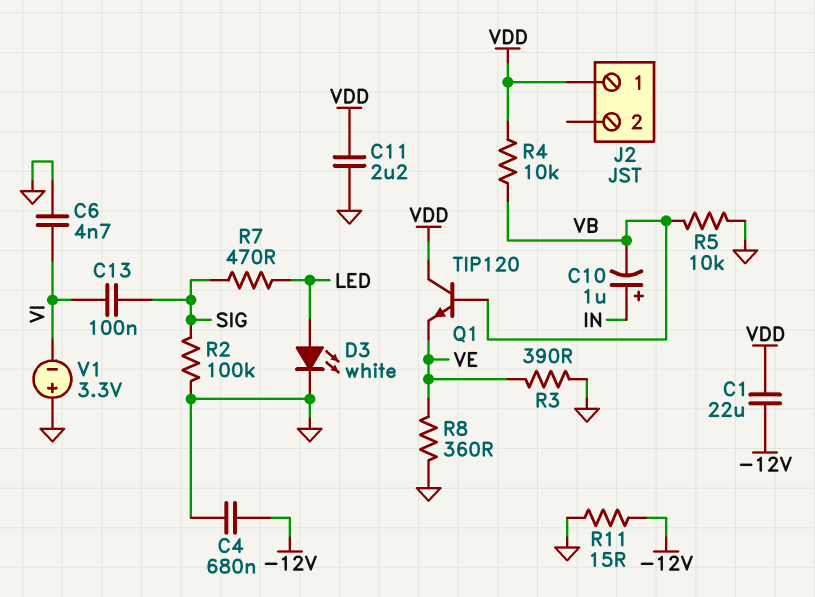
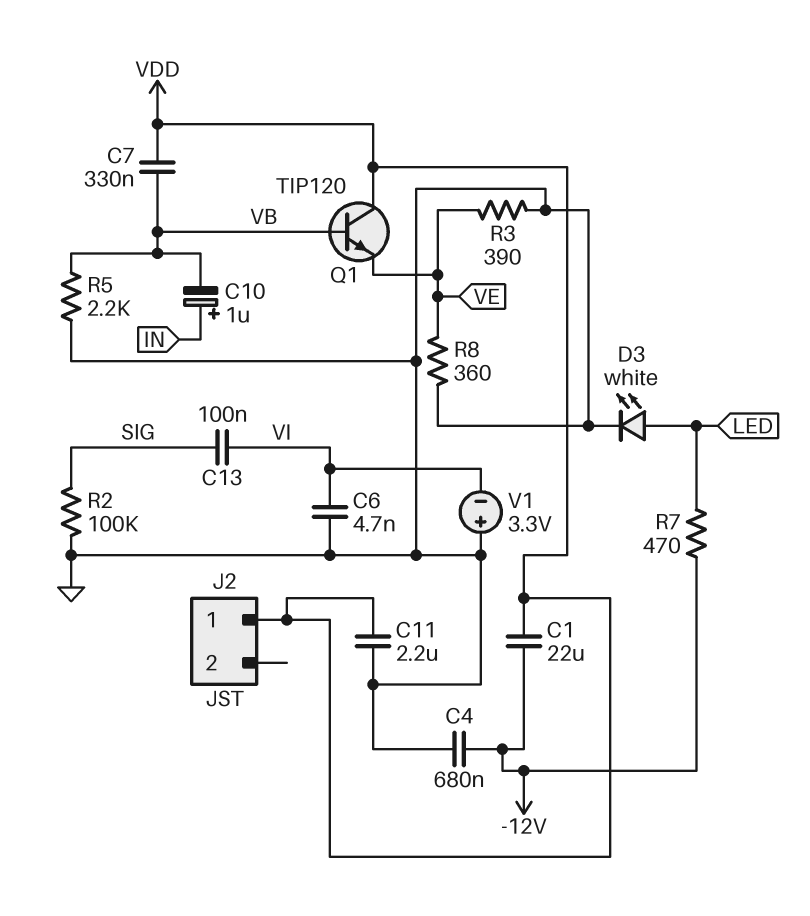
C7: none -> 330nF (VB, VDD)
R4: 10k (VB, VDD) -> none
R5: 10k (GND, VB) -> 2.2k (GND, VB)
R7: 470 (LED, SIG) -> 470 (-12V, LED)
R11: 15 (-12V, GND) -> none

